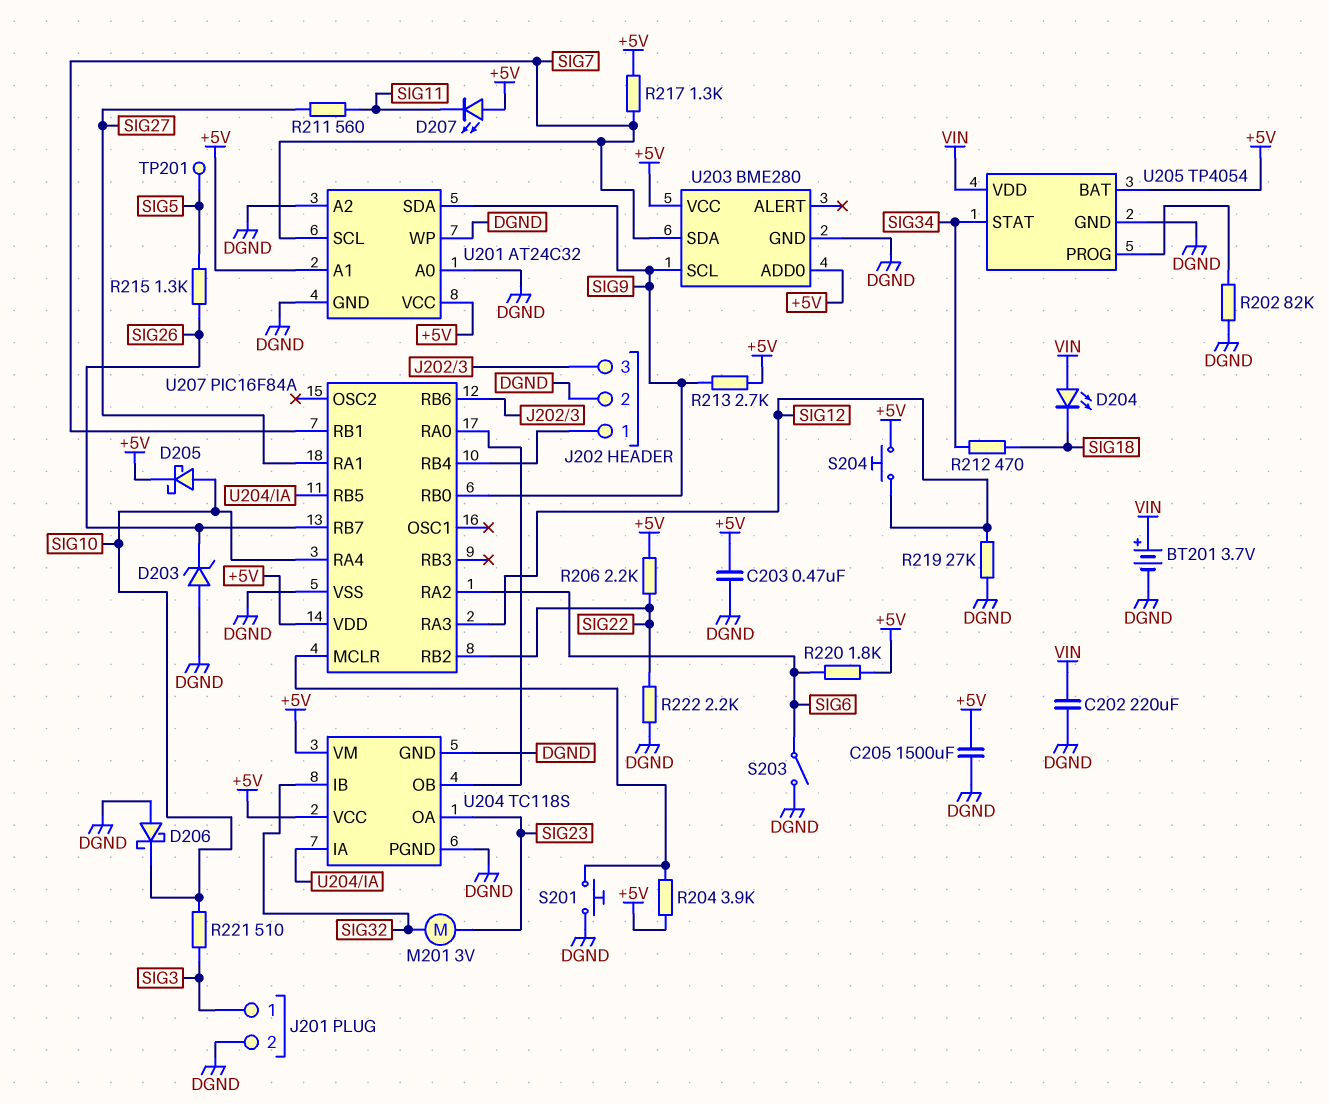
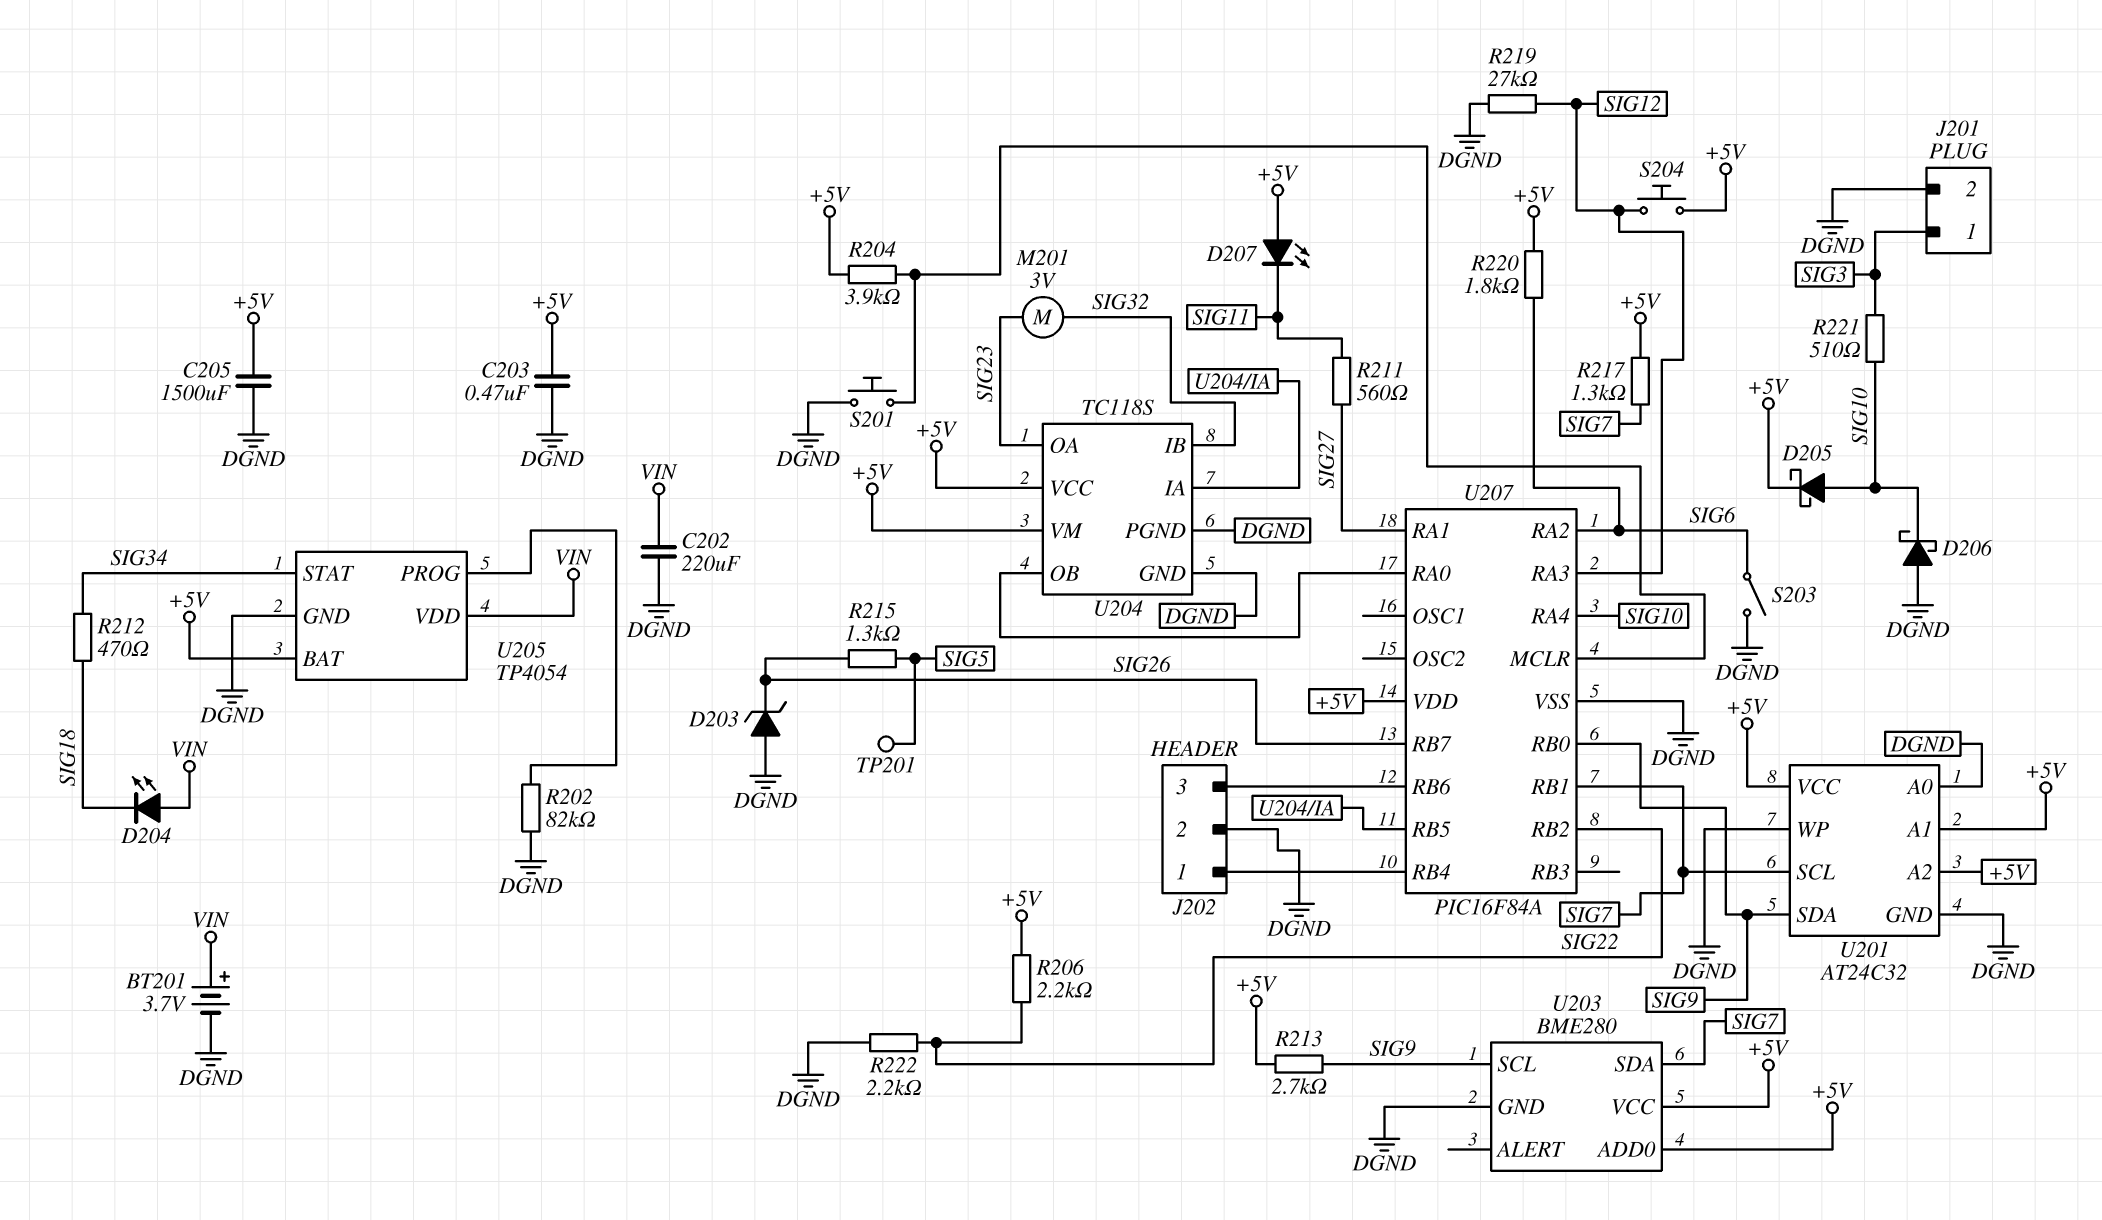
U201 pin A2: DGND -> +5V

